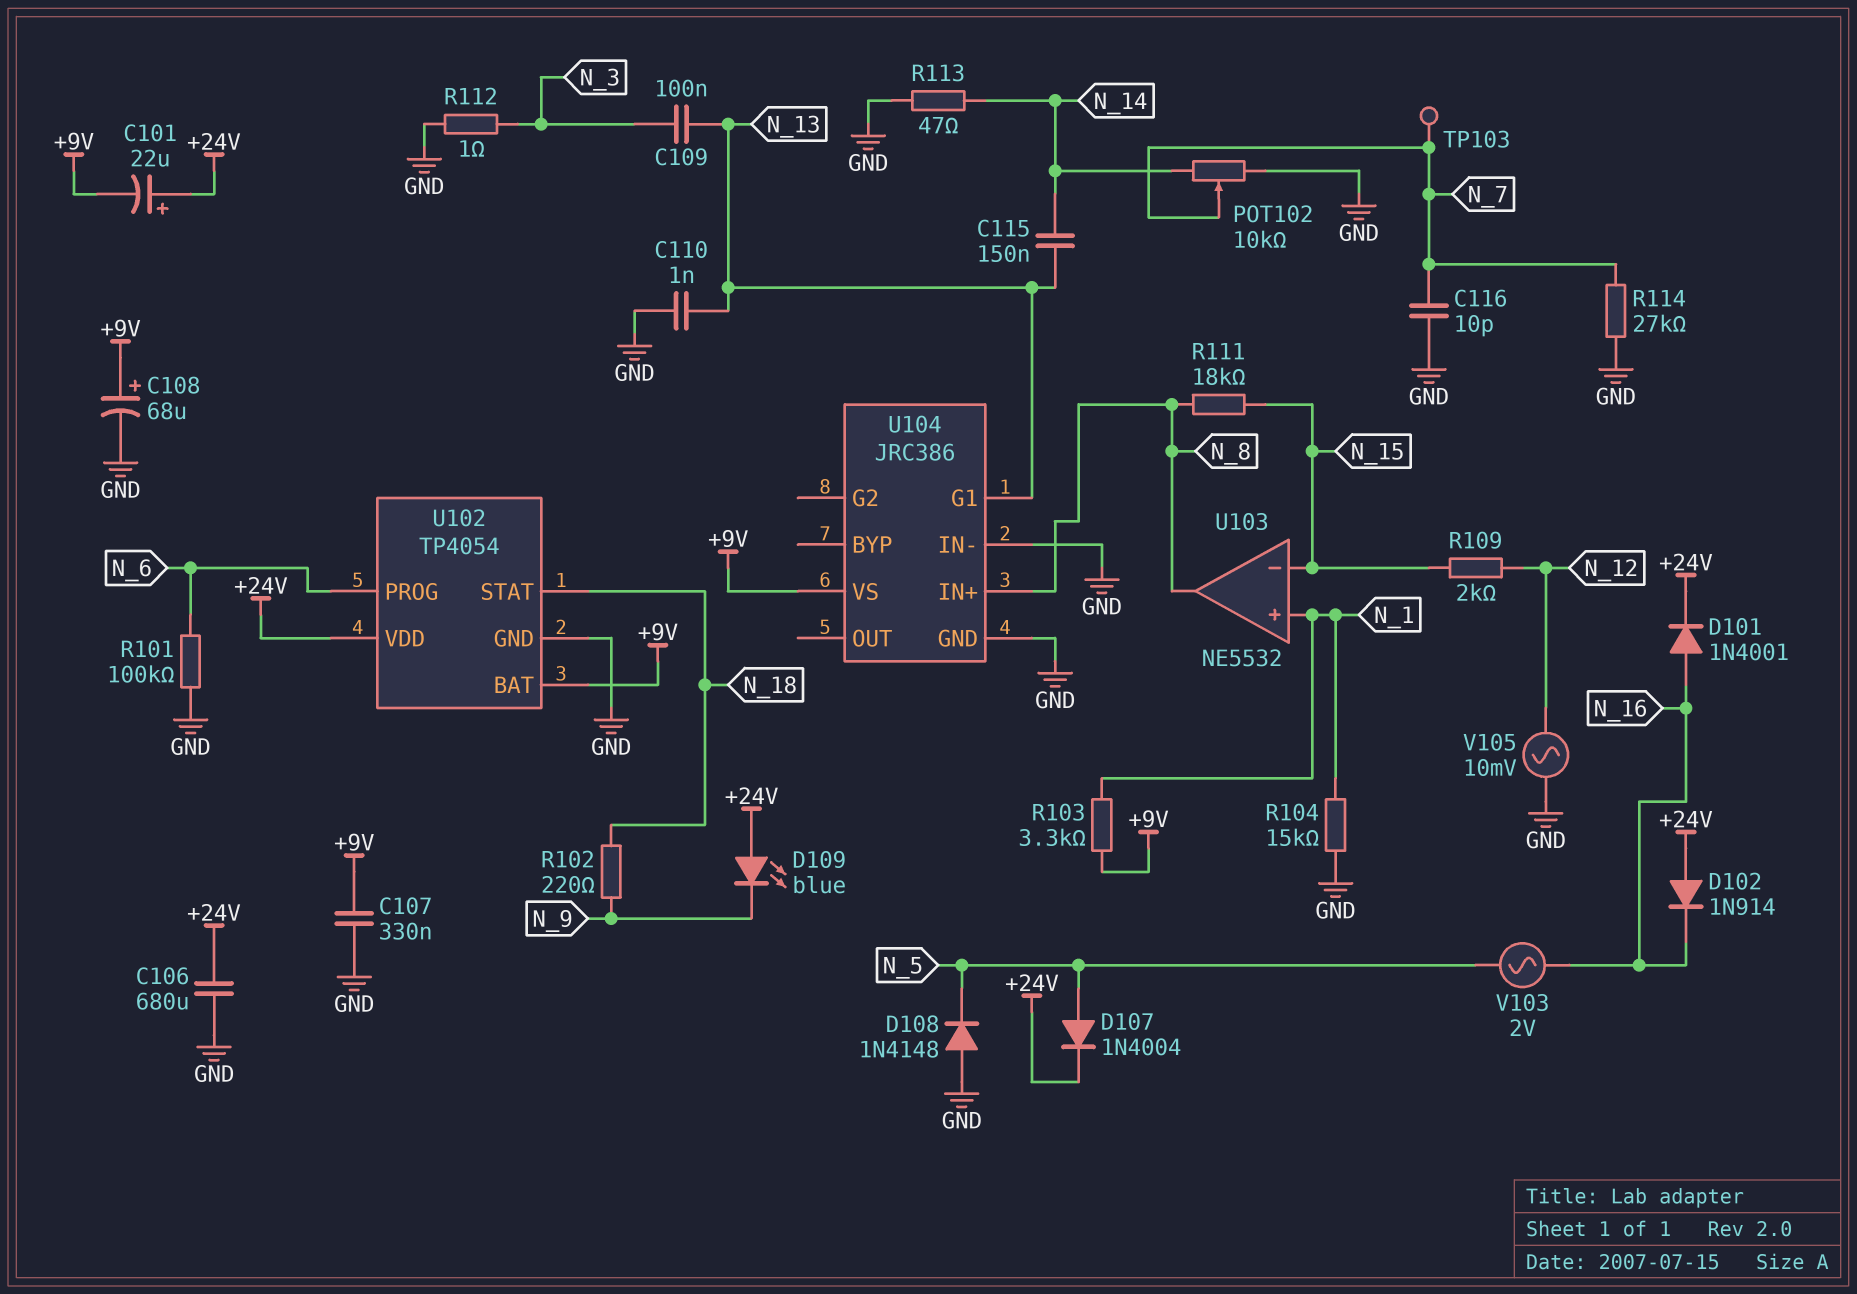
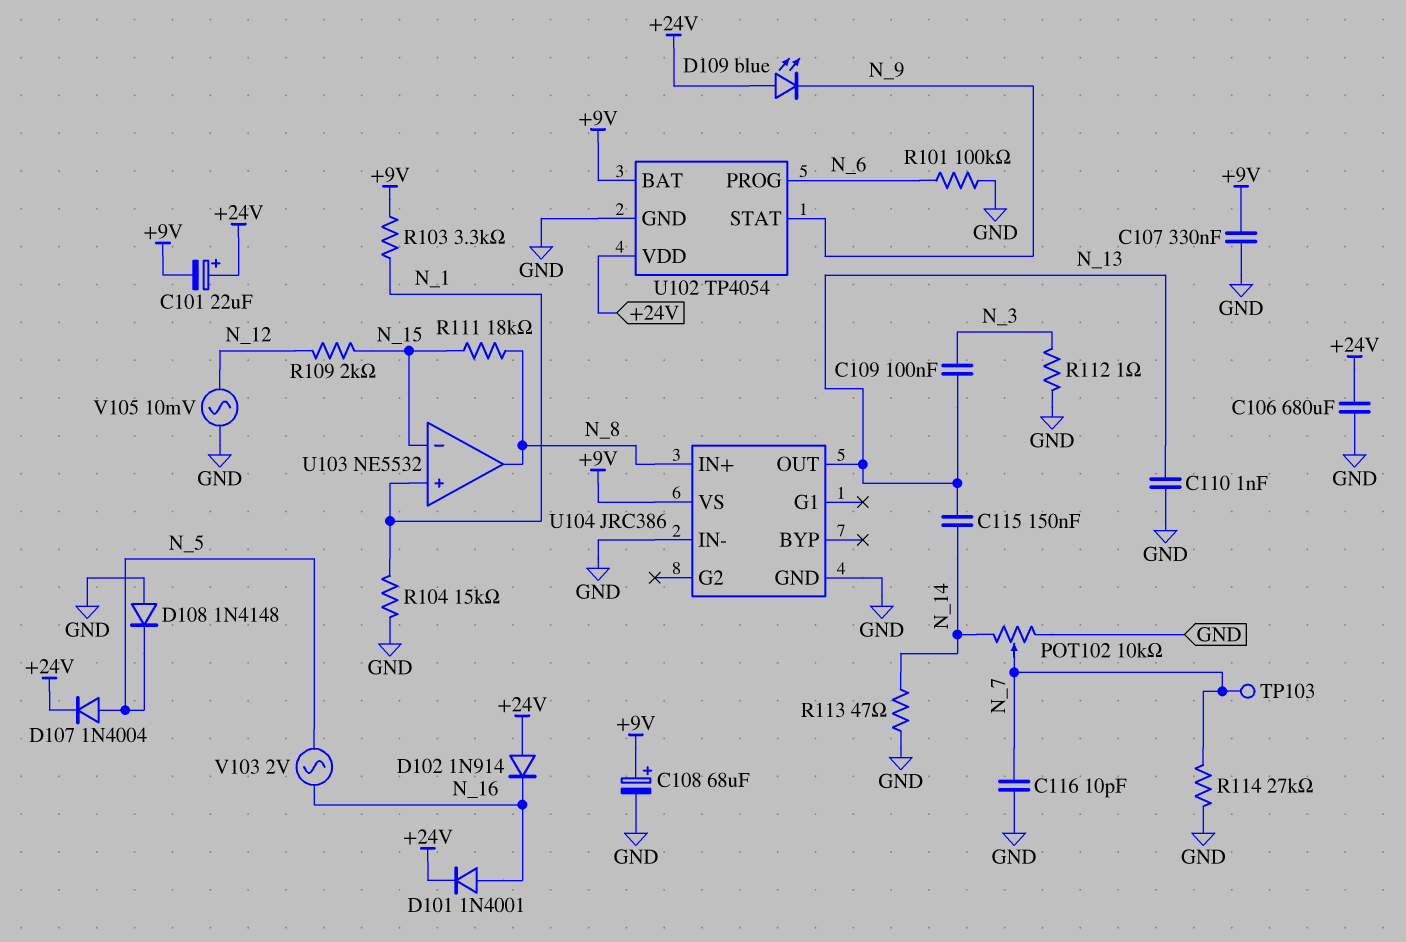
R102: 220 (N_9, N_18) -> none
U102 pin STAT: N_18 -> N_9
U104 pin G1: N_13 -> none
U104 pin OUT: none -> N_13

